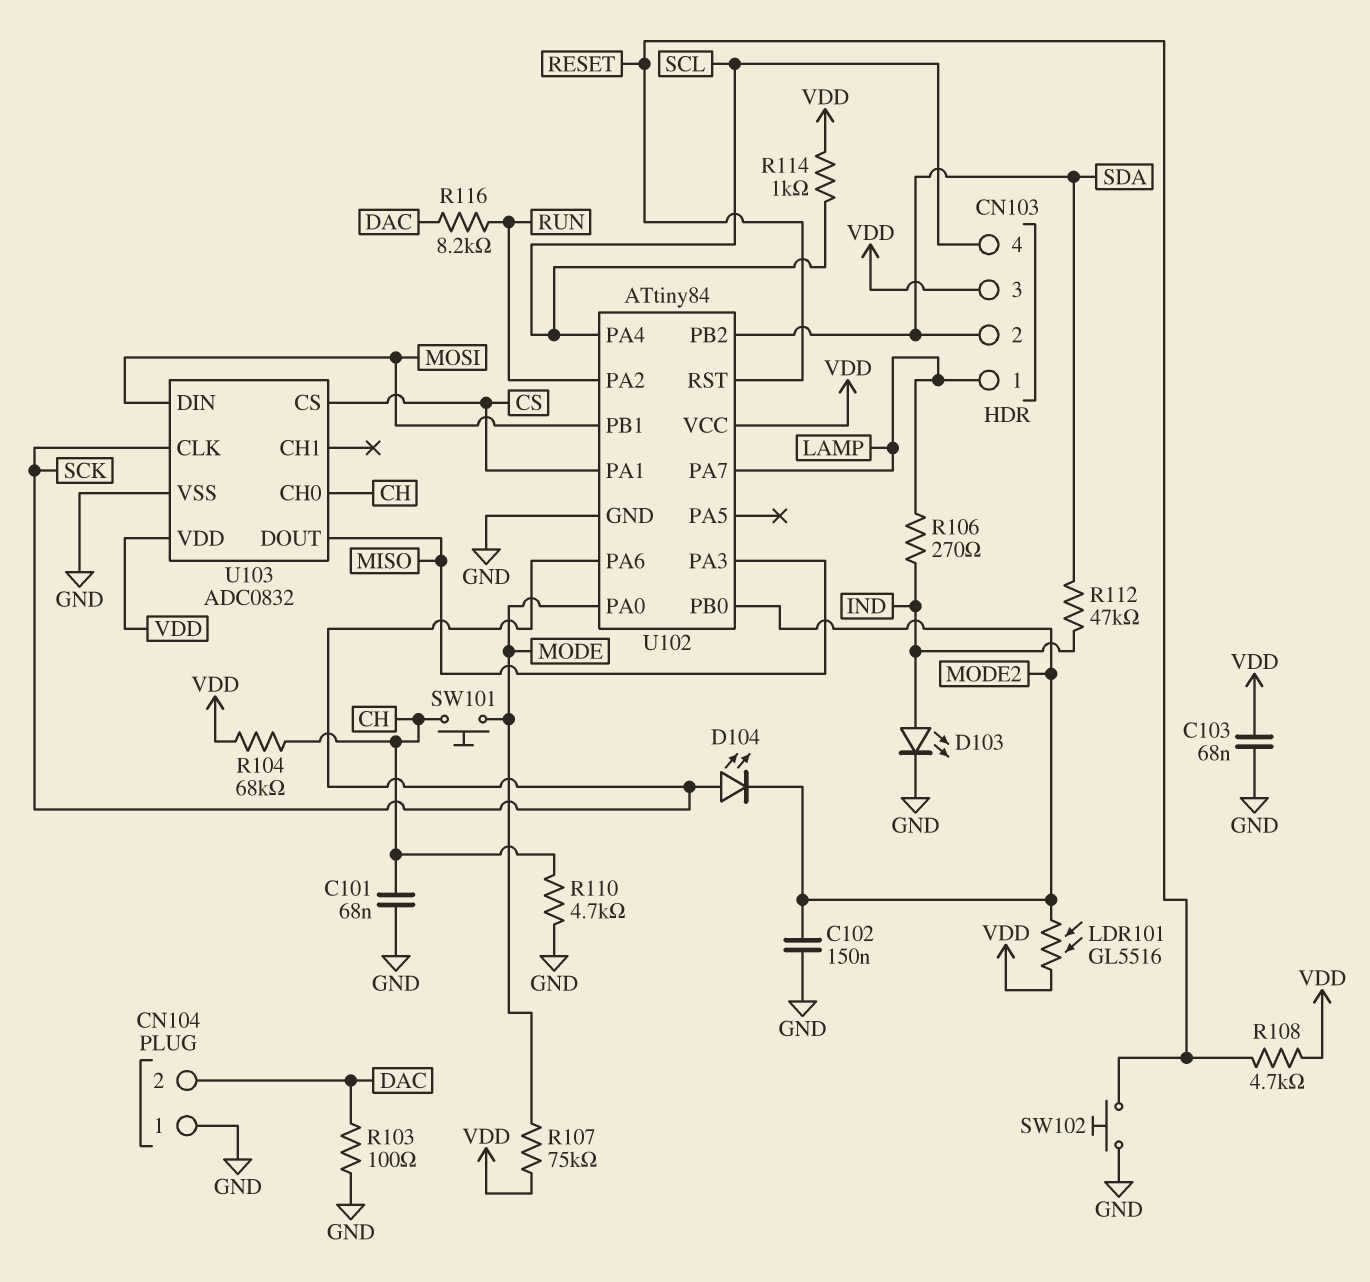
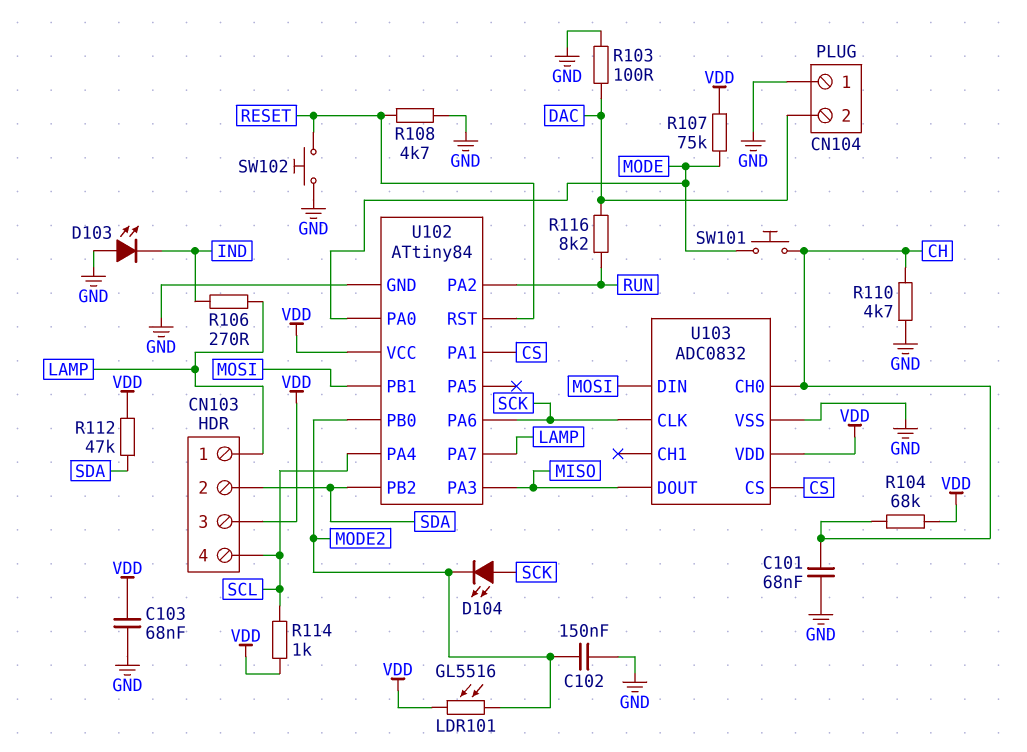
D103: LED (A IND, K GND) -> LED (A GND, K IND)
R108: 4.7k (RESET, VDD) -> 4.7k (GND, RESET)
R112: 47k (IND, SDA) -> 47k (SDA, VDD)

